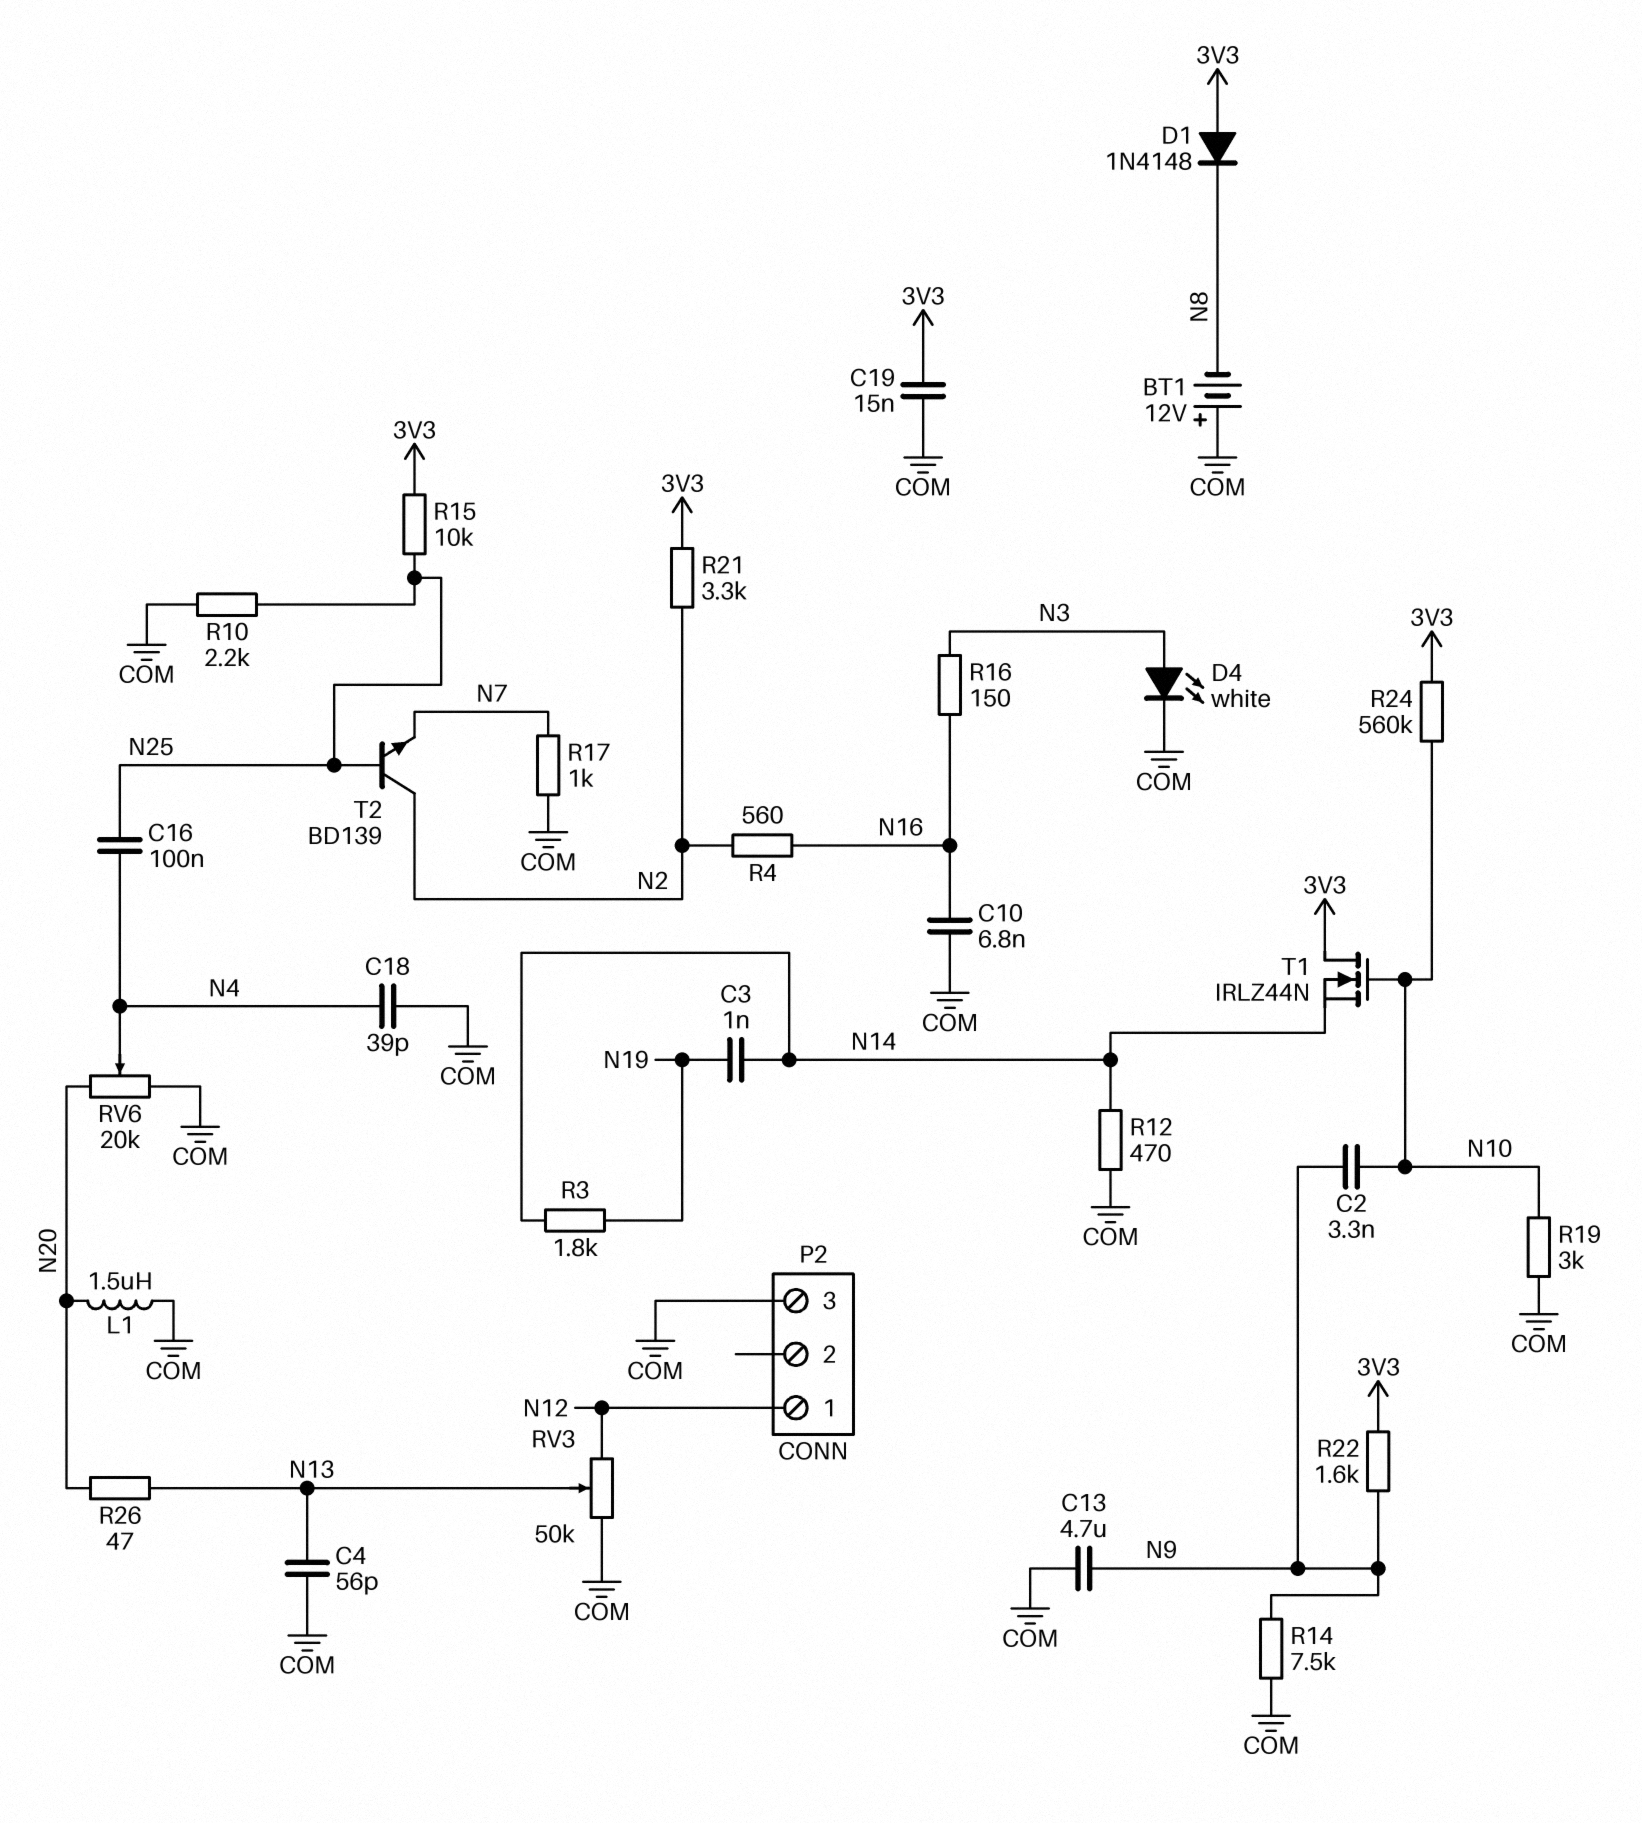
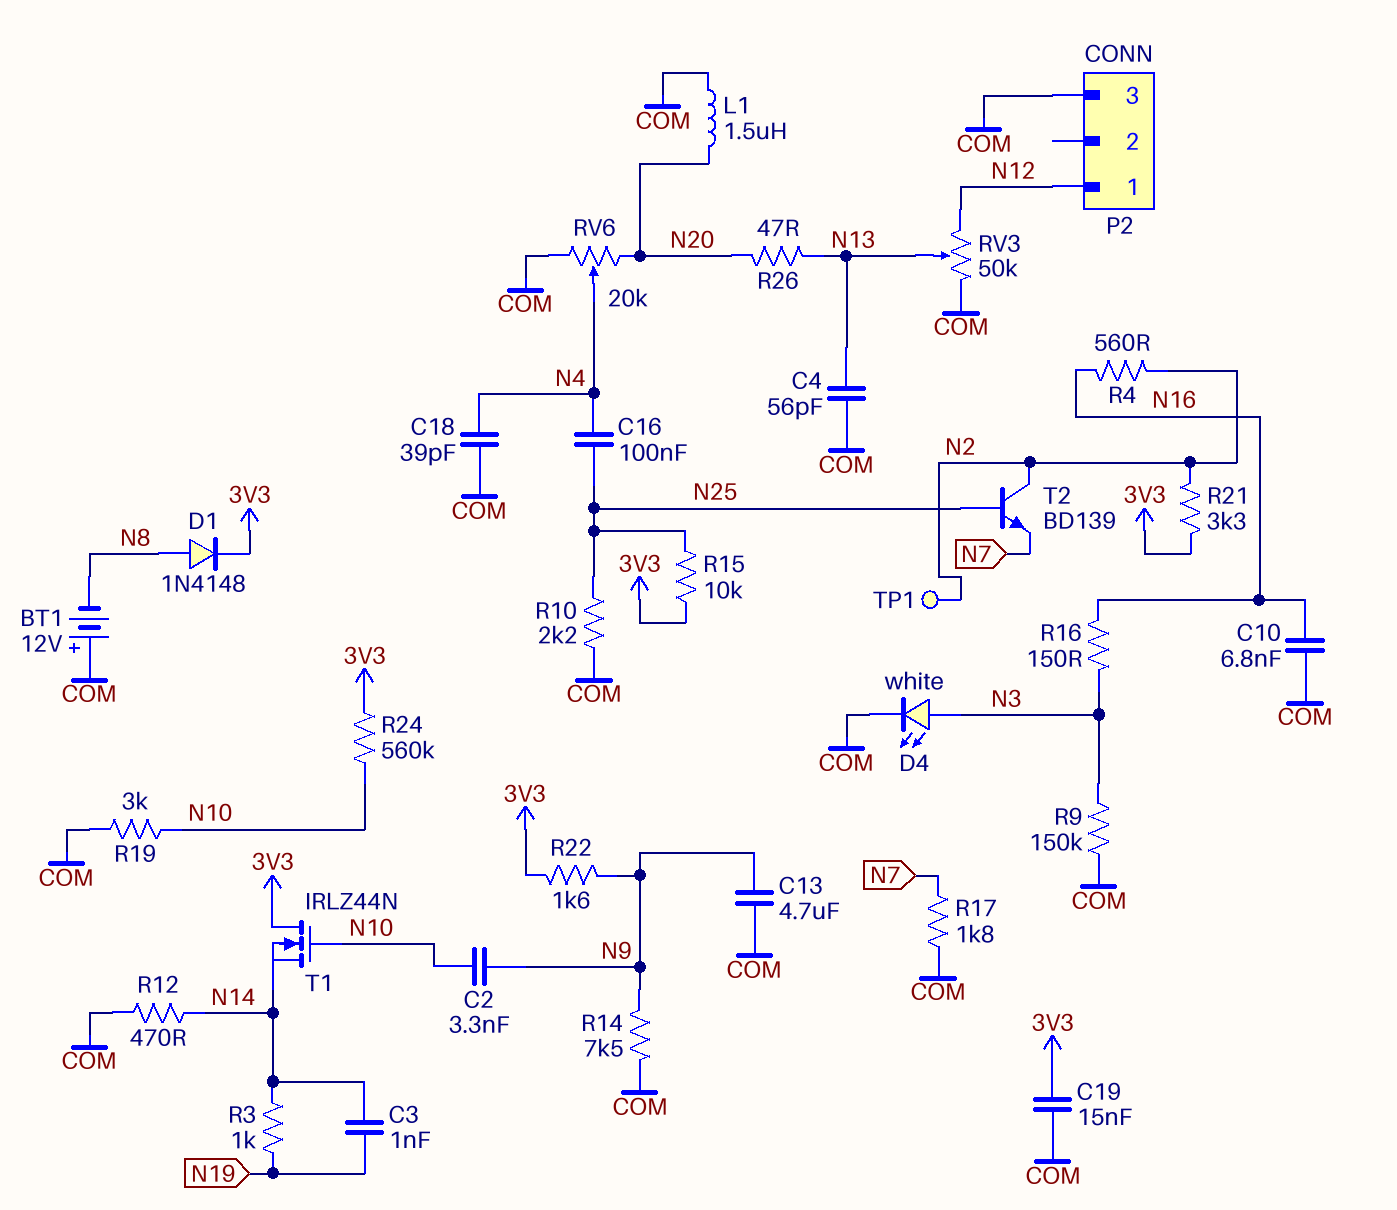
D1: diode 1N4148 (A 3V3, K N8) -> diode 1N4148 (A N8, K 3V3)
R3: 1.8k (N14, N19) -> 1k (N14, N19)
R9: none -> 150k (COM, N3)
R17: 1k (COM, N7) -> 1.8k (COM, N7)
TP1: none -> test point (N2)

